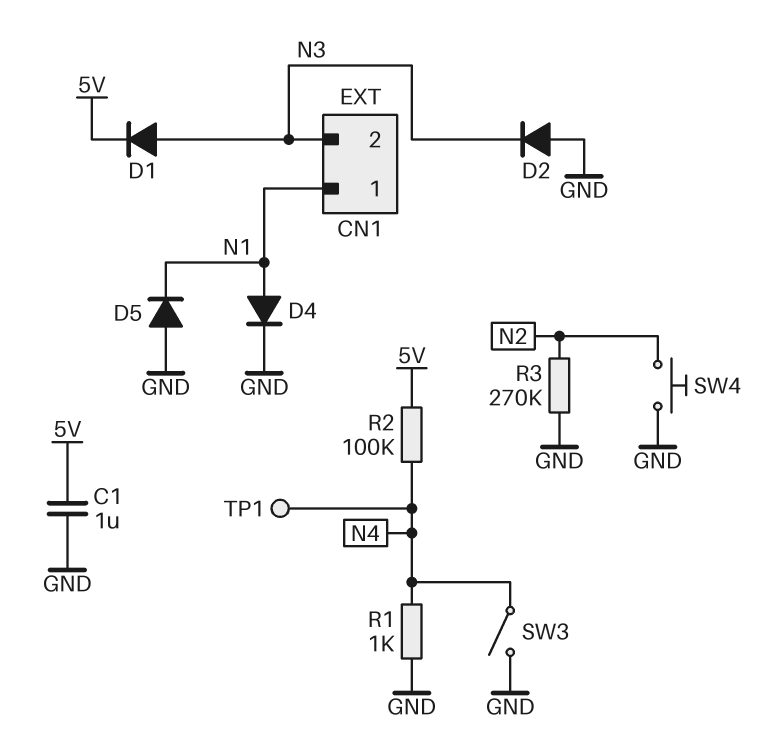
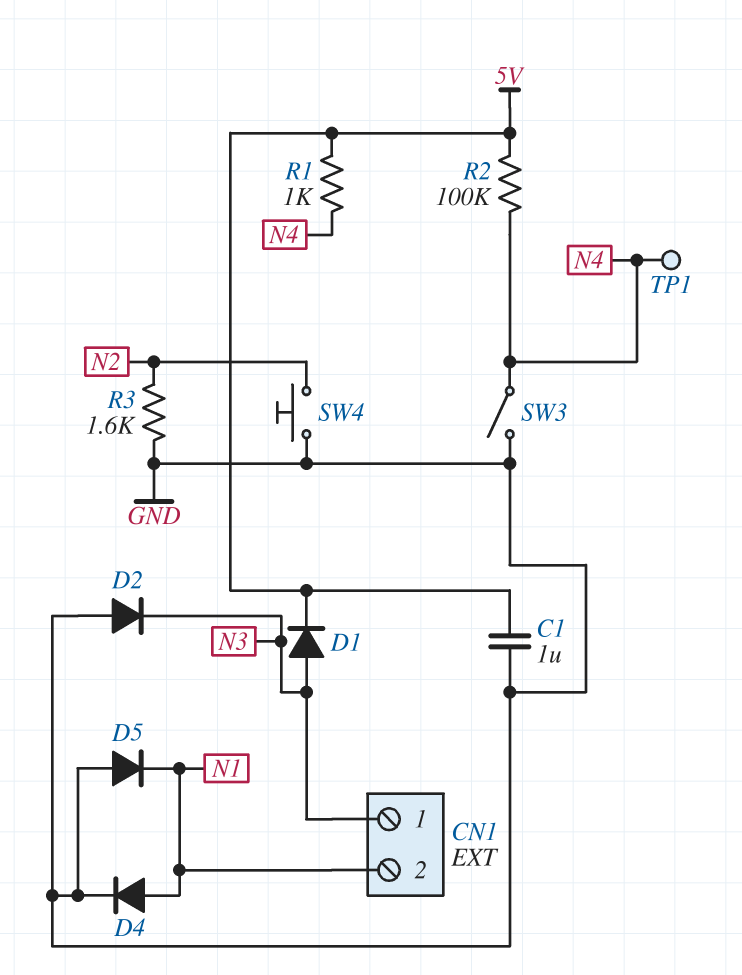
CN1 pin 1: N1 -> N3
CN1 pin 2: N3 -> N1
R1: 1k (GND, N4) -> 1k (5V, N4)
R3: 270k (GND, N2) -> 1.6k (GND, N2)

